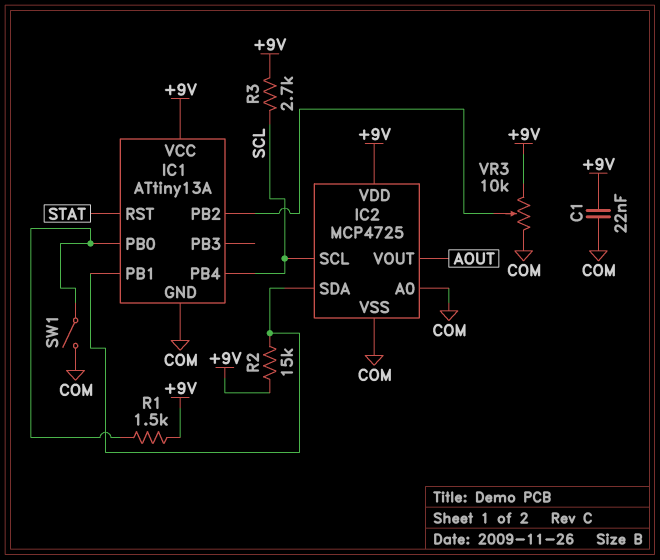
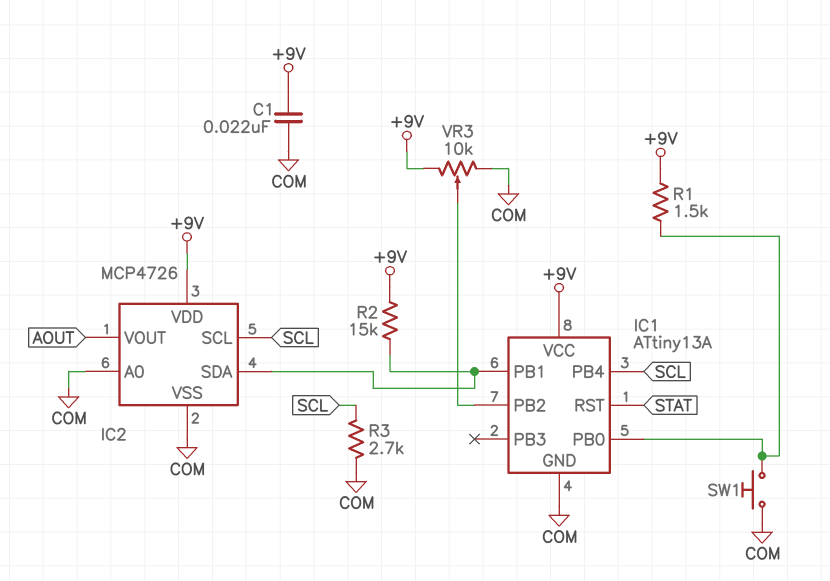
IC2: MCP4725 -> MCP4726
R3: 2.7k (+9V, SCL) -> 2.7k (COM, SCL)
SW1: switch (COM, IC1/PB0) -> button (COM, IC1/PB0)

